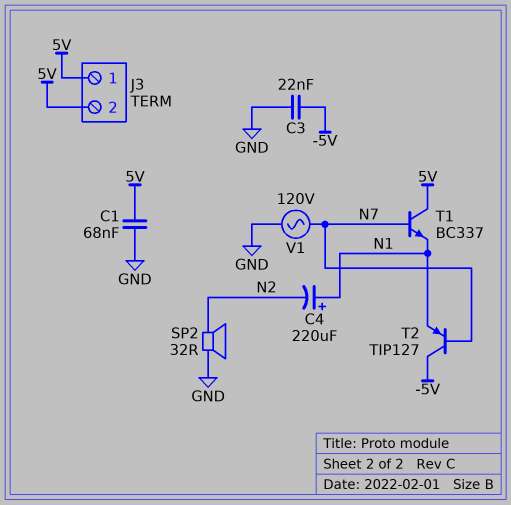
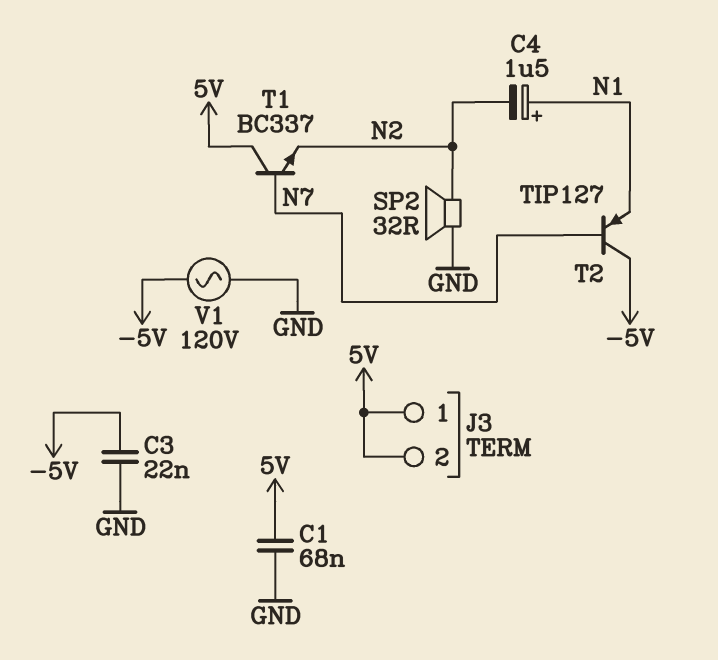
C4: 220uF (plus N1, minus N2) -> 1.5uF (plus N1, minus N2)
T1: NPN BC337 (B N7, C 5V, E N1) -> NPN BC337 (B N7, C 5V, E N2)
V1: AC 120V (GND, N7) -> AC 120V (-5V, GND)

